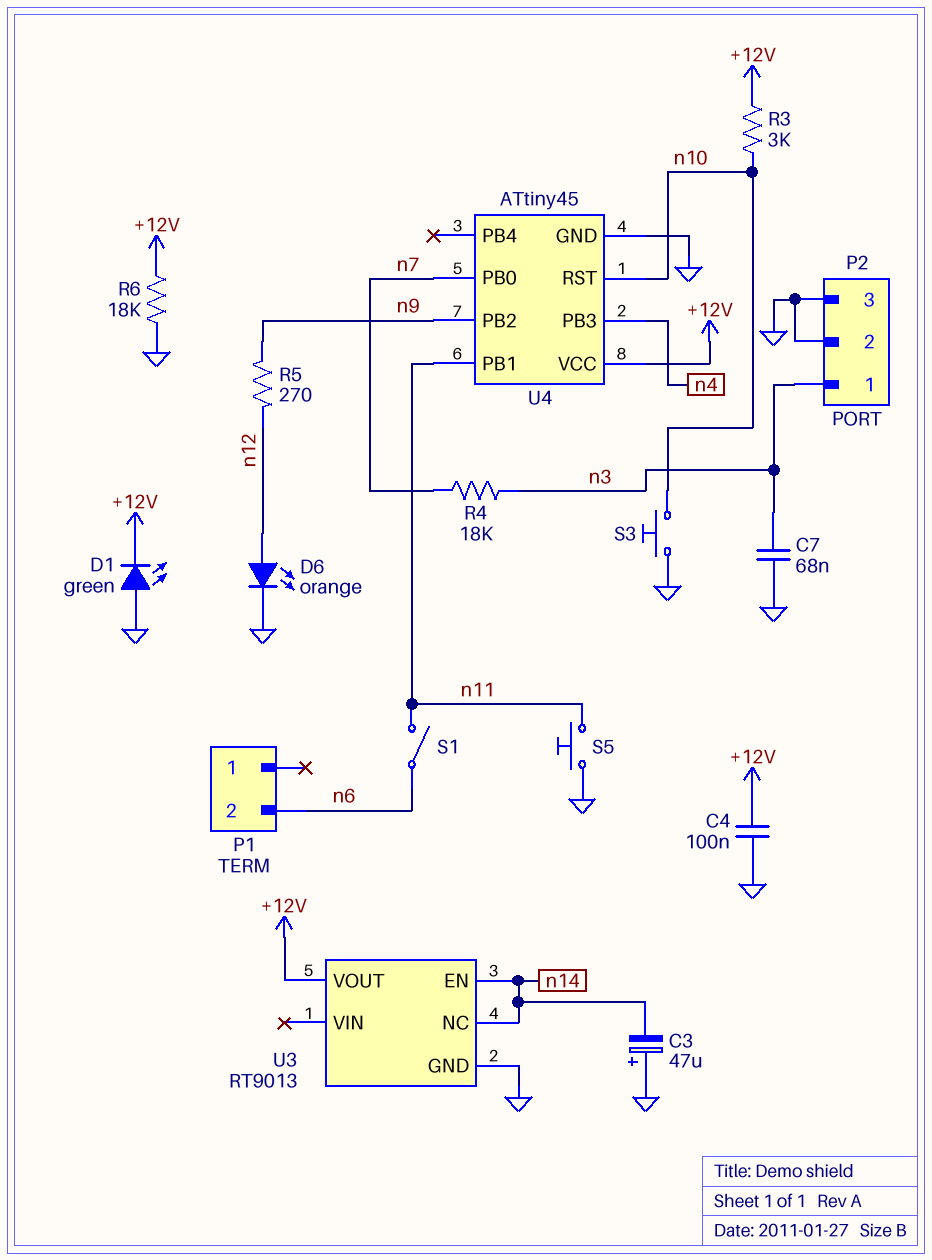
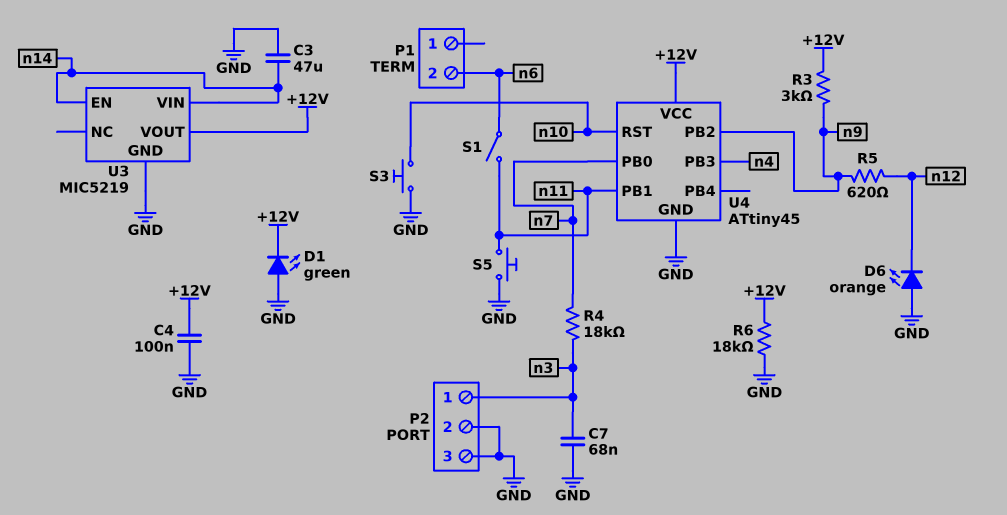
C3: 47uF (plus GND, minus n14) -> 47uF (GND, n14)
D6: LED orange (A n12, K GND) -> LED orange (A GND, K n12)
R3: 3k (+12V, n10) -> 3k (+12V, n9)
R5: 270 (n9, n12) -> 620 (n9, n12)
U3: RT9013 -> MIC5219
U3 pin NC: n14 -> none
U3 pin VIN: none -> n14

